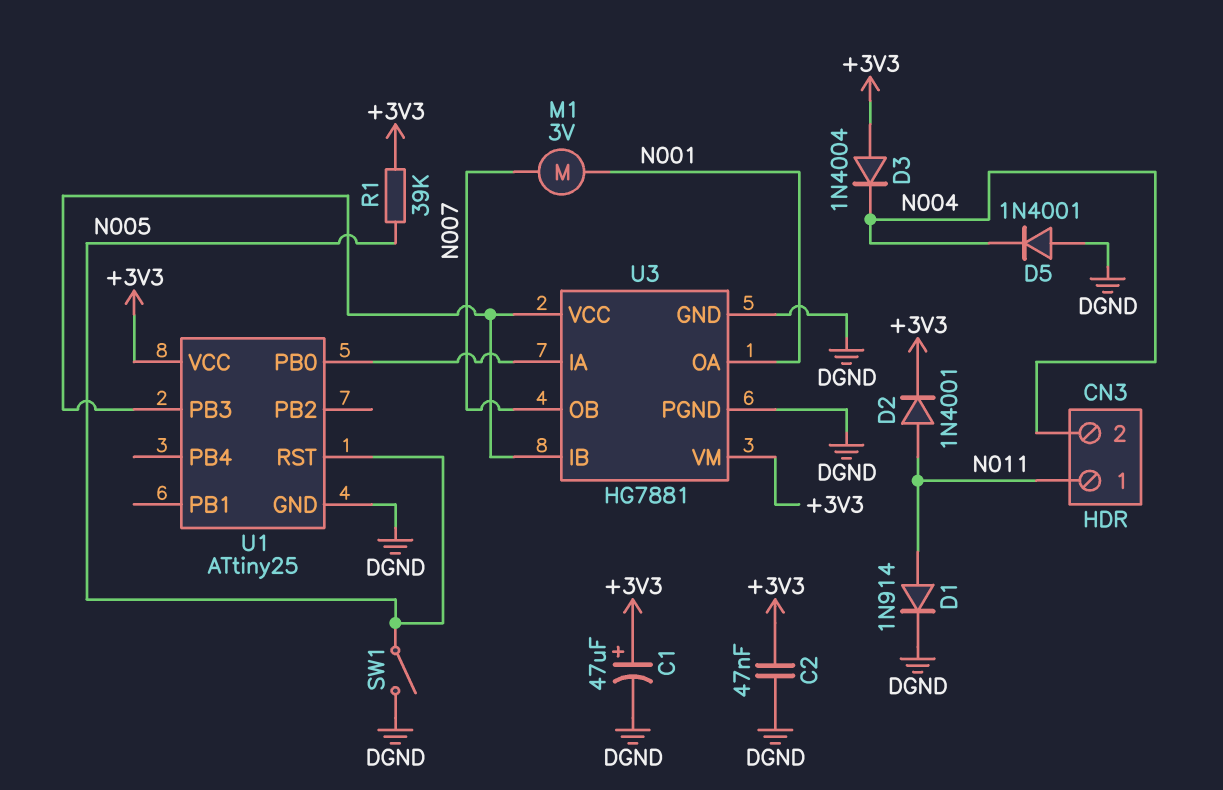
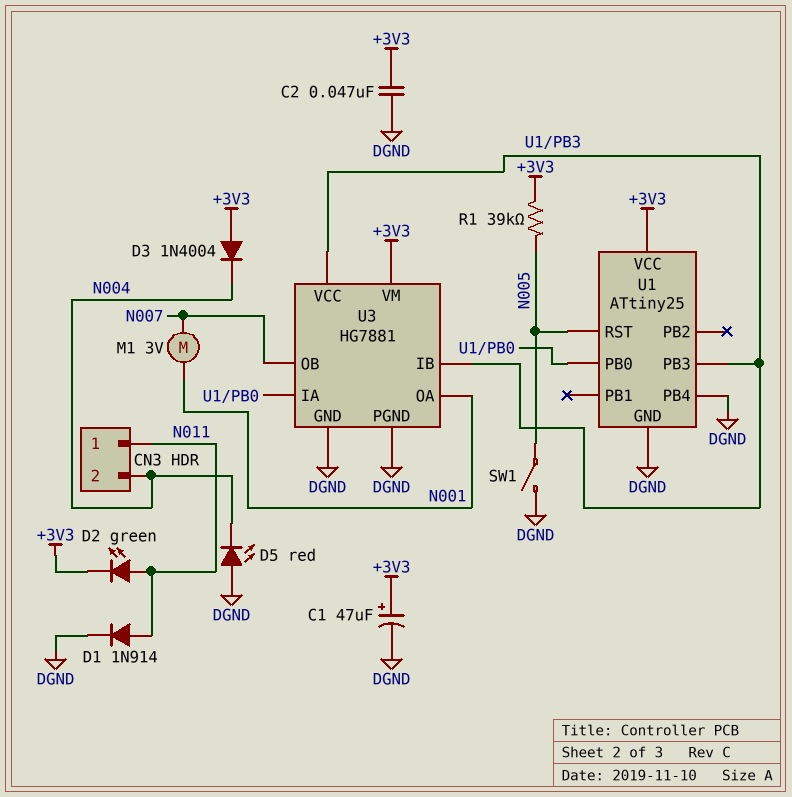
D2: diode 1N4001 (A N011, K +3V3) -> LED green (A N011, K +3V3)
D5: diode 1N4001 (A DGND, K N004) -> LED red (A DGND, K N004)
U1 pin PB4: none -> DGND

